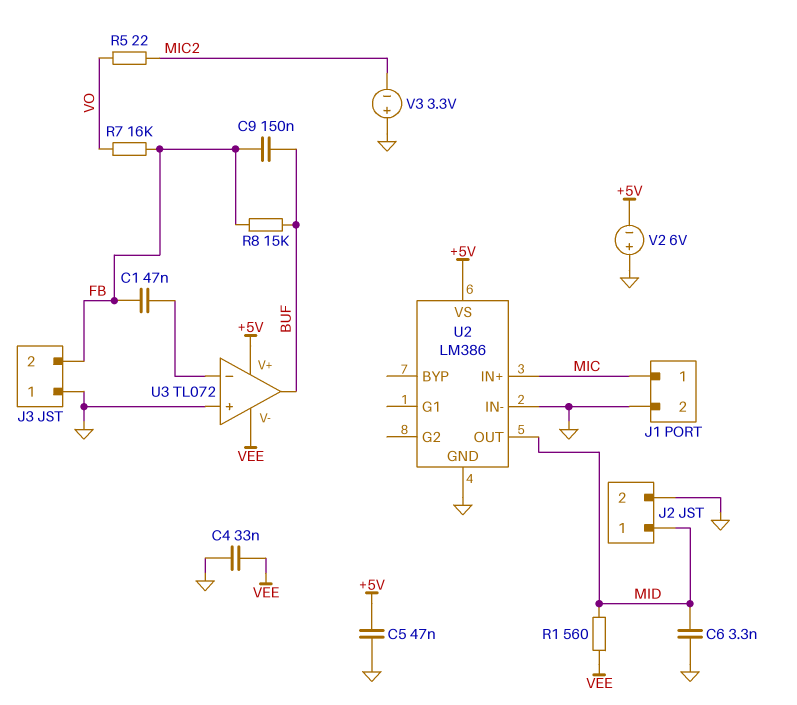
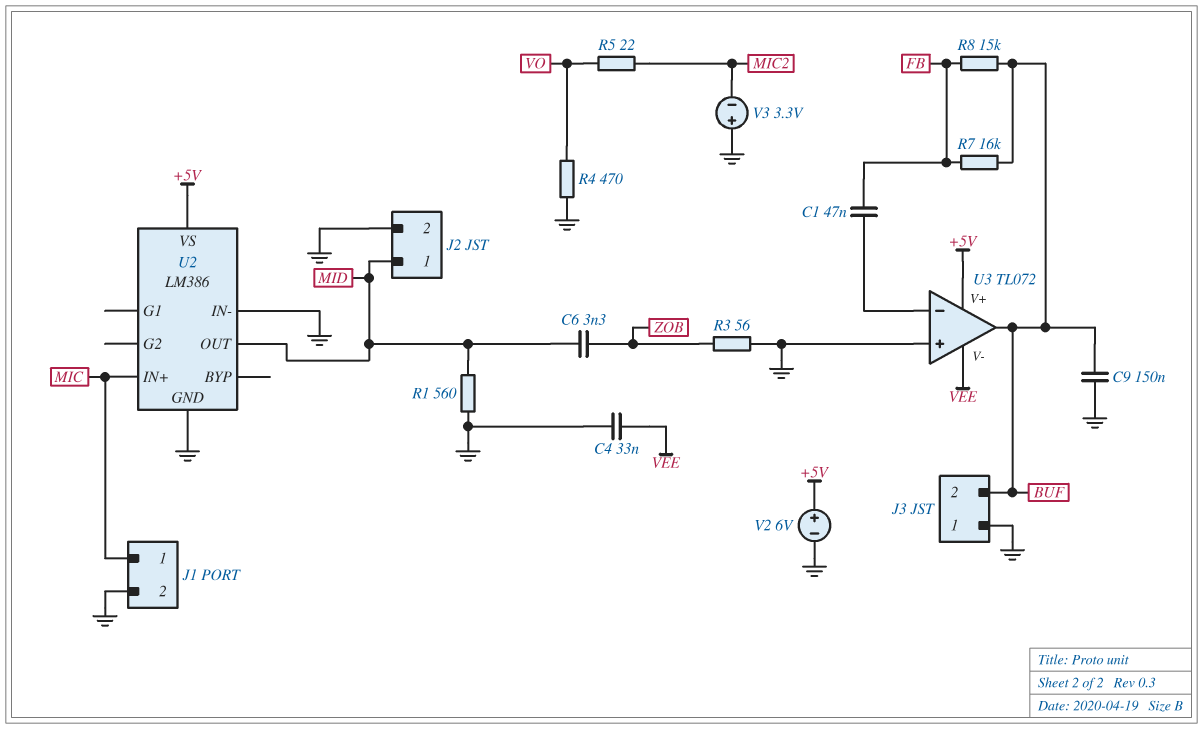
C5: 47nF (+5V, GND) -> none
C6: 3.3nF (GND, MID) -> 3.3nF (MID, ZOB)
C9: 150nF (BUF, FB) -> 150nF (BUF, GND)
J3 pin 2: FB -> BUF
R1: 560 (MID, VEE) -> 560 (GND, MID)
R3: none -> 56 (GND, ZOB)
R4: none -> 470 (GND, VO)
R7: 16k (FB, VO) -> 16k (BUF, FB)
V2: 6V (plus GND, minus +5V) -> 6V (plus +5V, minus GND)

